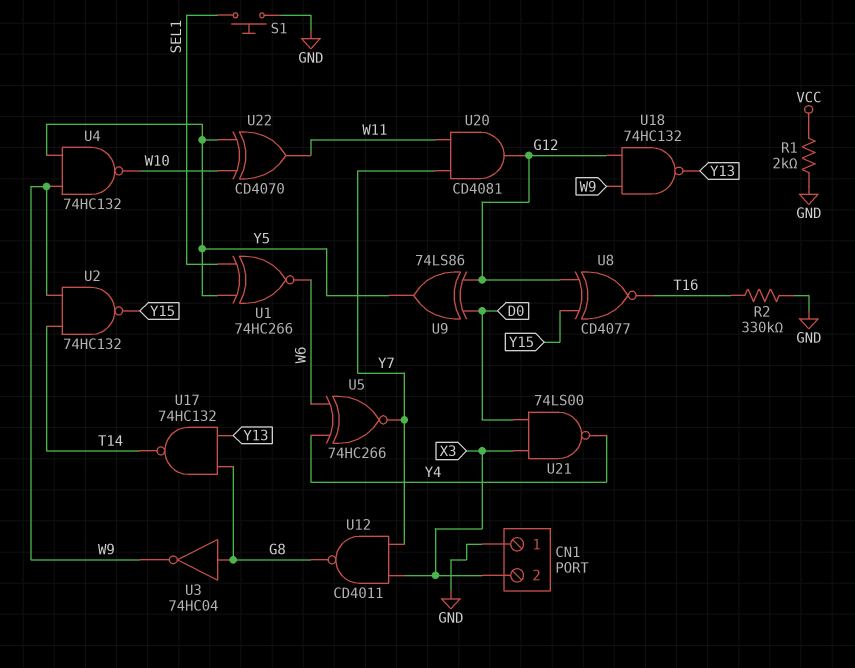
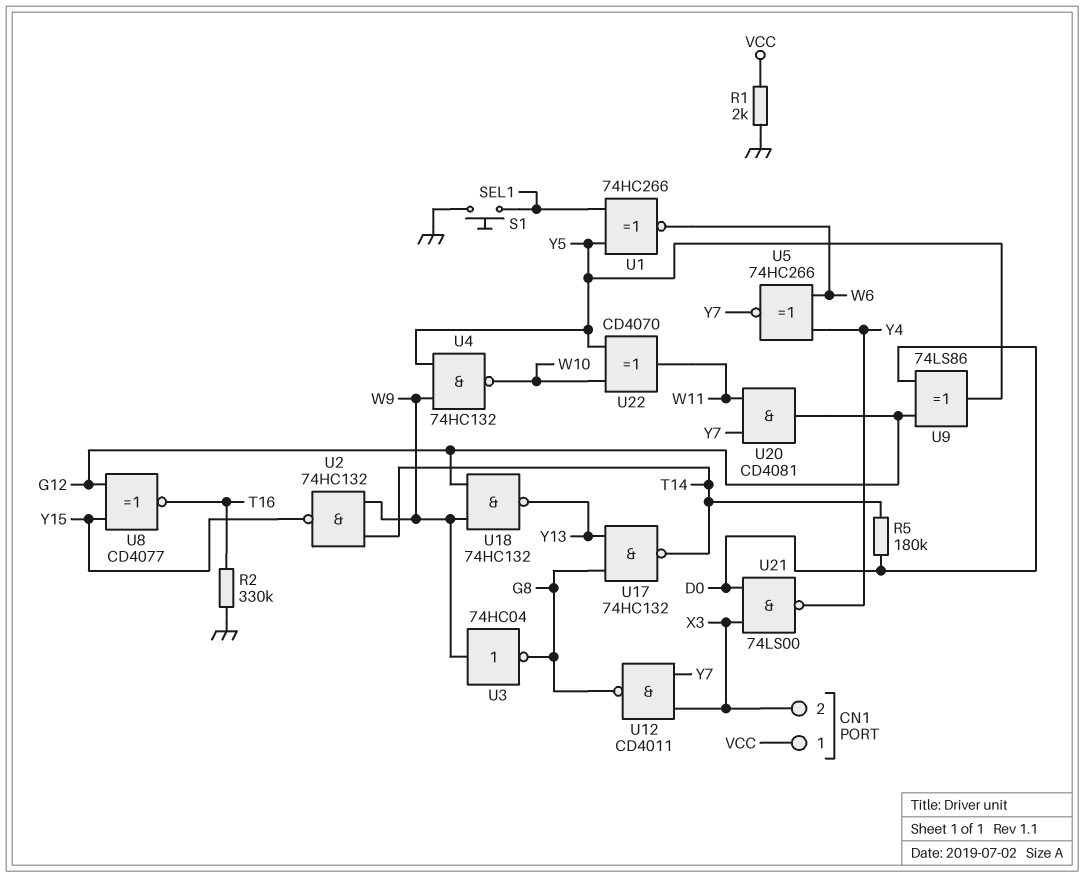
CN1 pin 1: GND -> VCC
R5: none -> 180k (D0, T14)
U3: NOT 74HC04 (in G8, out W9) -> NOT 74HC04 (in W9, out G8)

